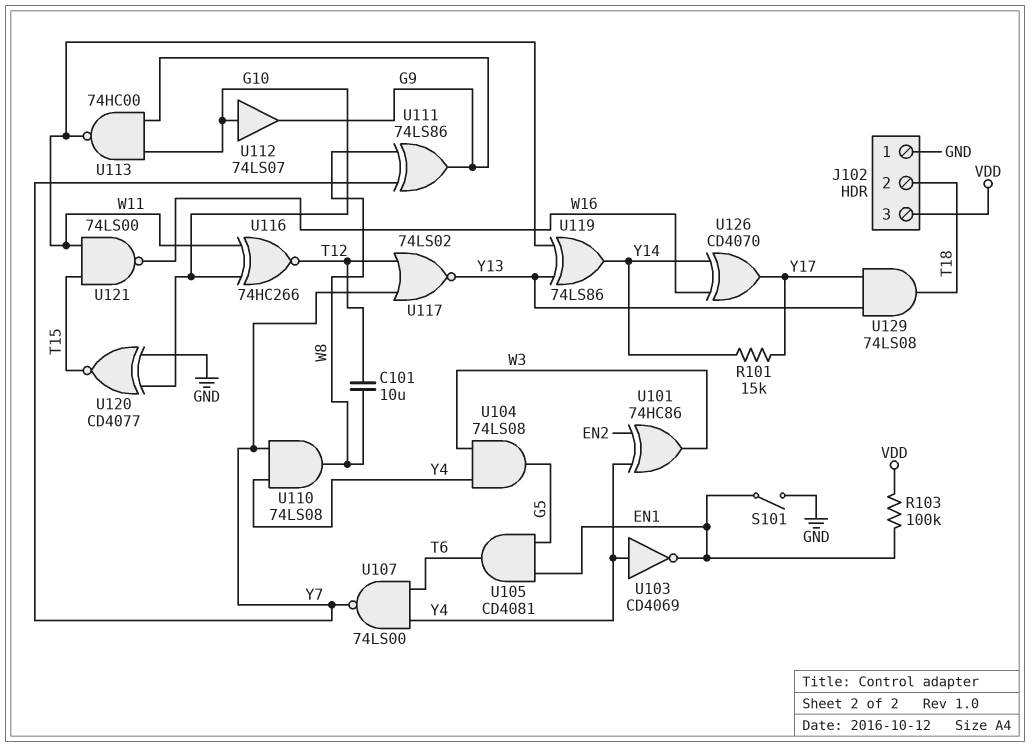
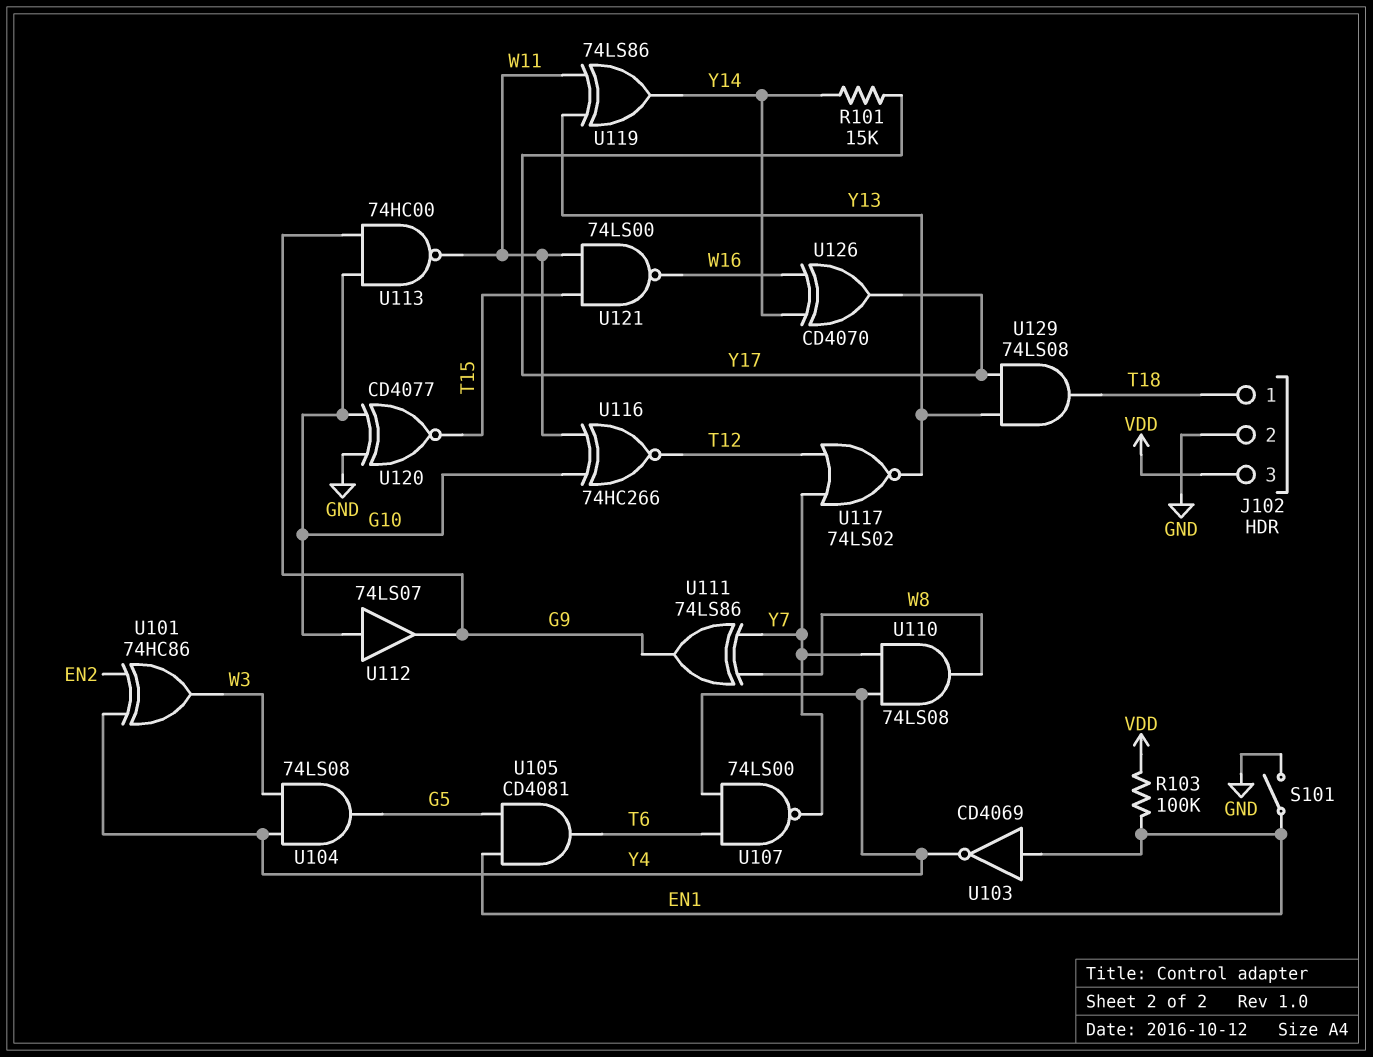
C101: 10uF (T12, W8) -> none
J102 pin 1: GND -> T18
J102 pin 2: T18 -> GND
U103: NOT CD4069 (in Y4, out EN1) -> NOT CD4069 (in EN1, out Y4)

